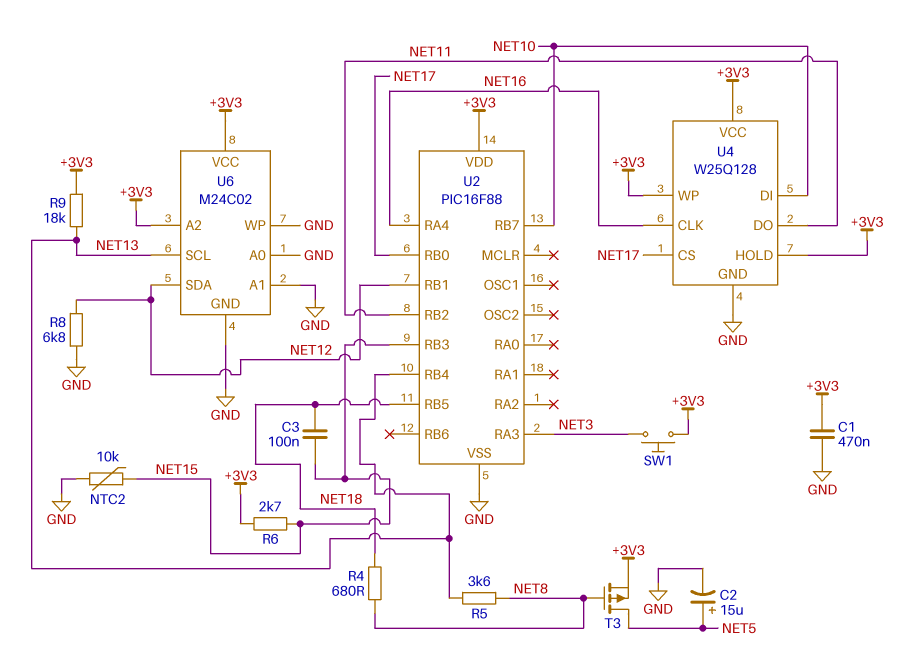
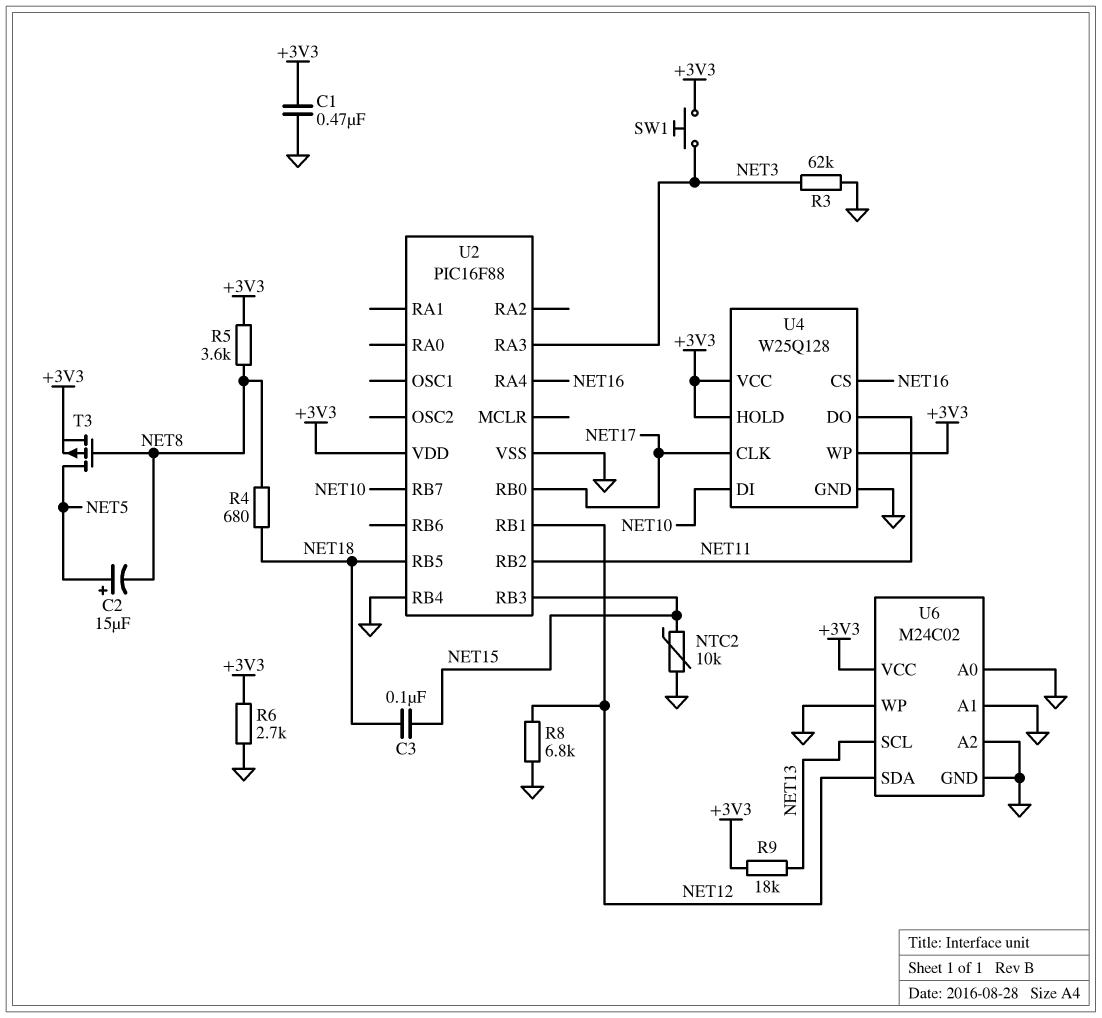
C2: 15uF (plus NET5, minus GND) -> 15uF (plus NET5, minus NET8)
R3: none -> 62k (GND, NET3)
R5: 3.6k (NET8, NET13) -> 3.6k (+3V3, NET8)
R6: 2.7k (+3V3, NET15) -> 2.7k (+3V3, GND)
U2 pin RB4: NET13 -> GND
U4 pin CLK: NET16 -> NET17
U4 pin CS: NET17 -> NET16
U6 pin A2: +3V3 -> GND

